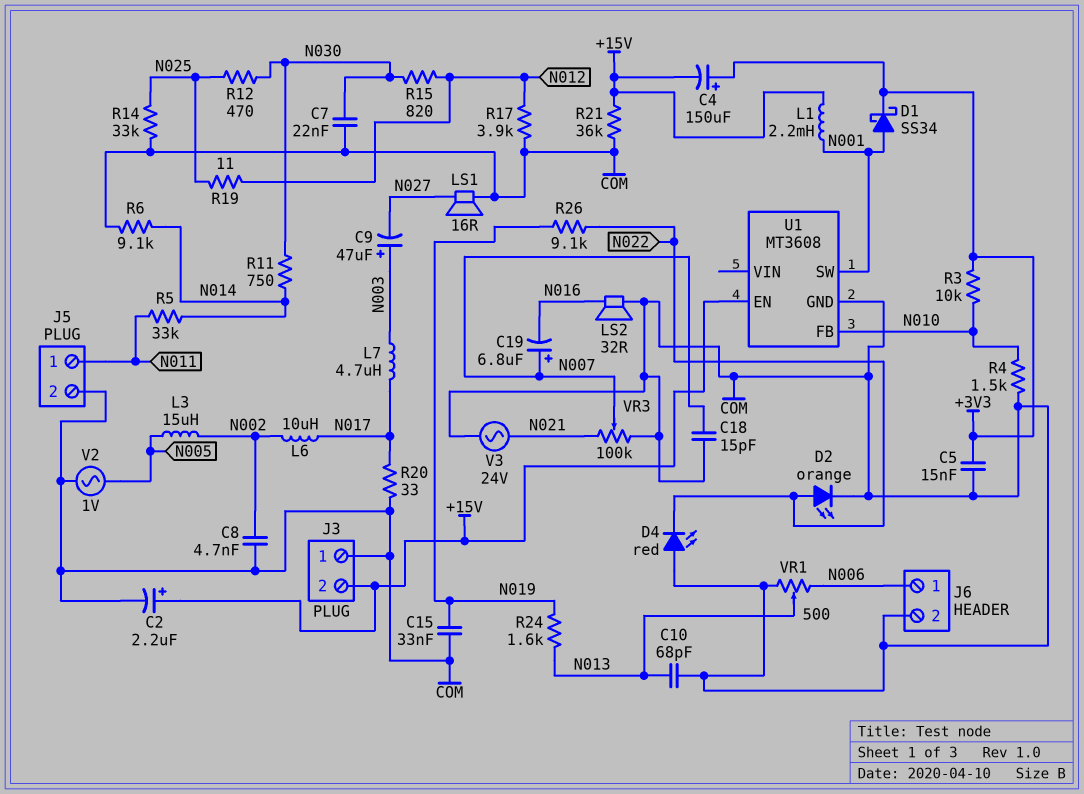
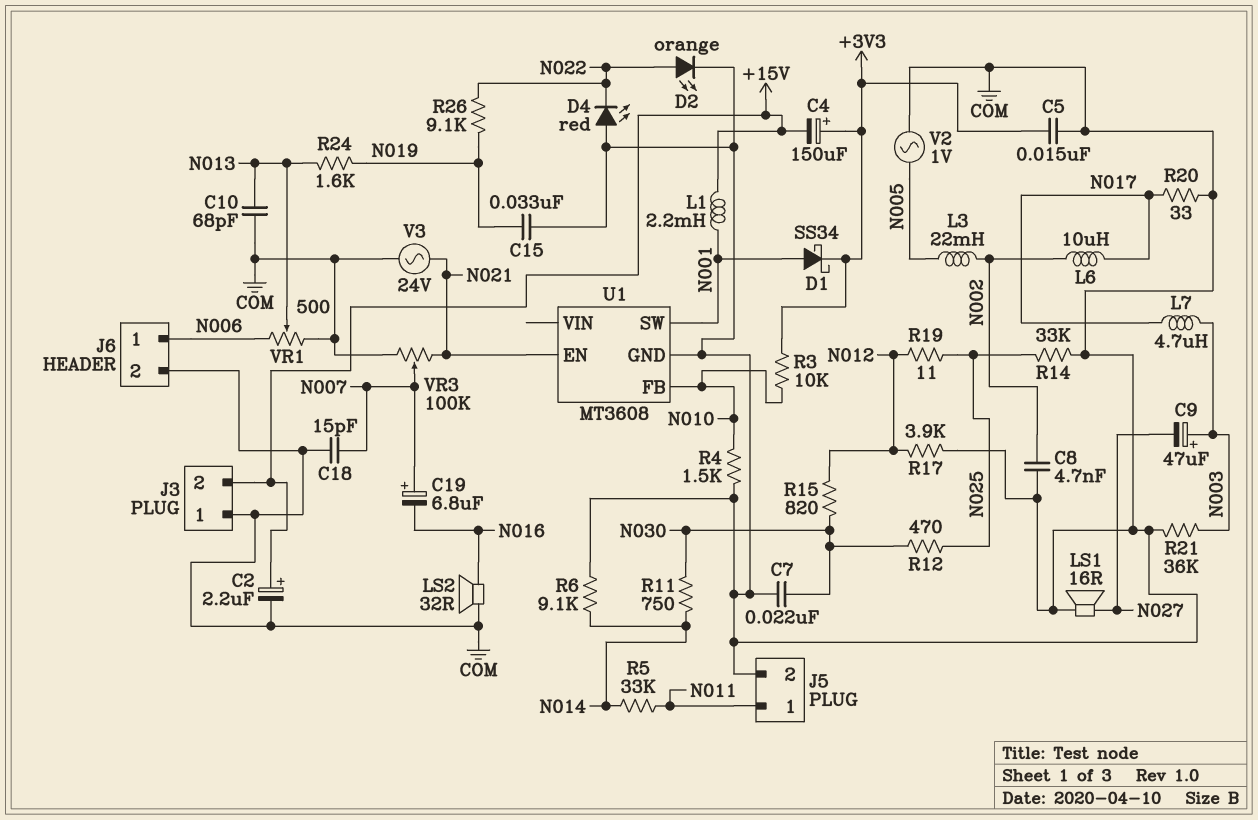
L3: 15uH (N002, N005) -> 22mH (N002, N005)
R21: 36k (+15V, COM) -> 36k (COM, N003)
U1 pin EN: +15V -> N021

